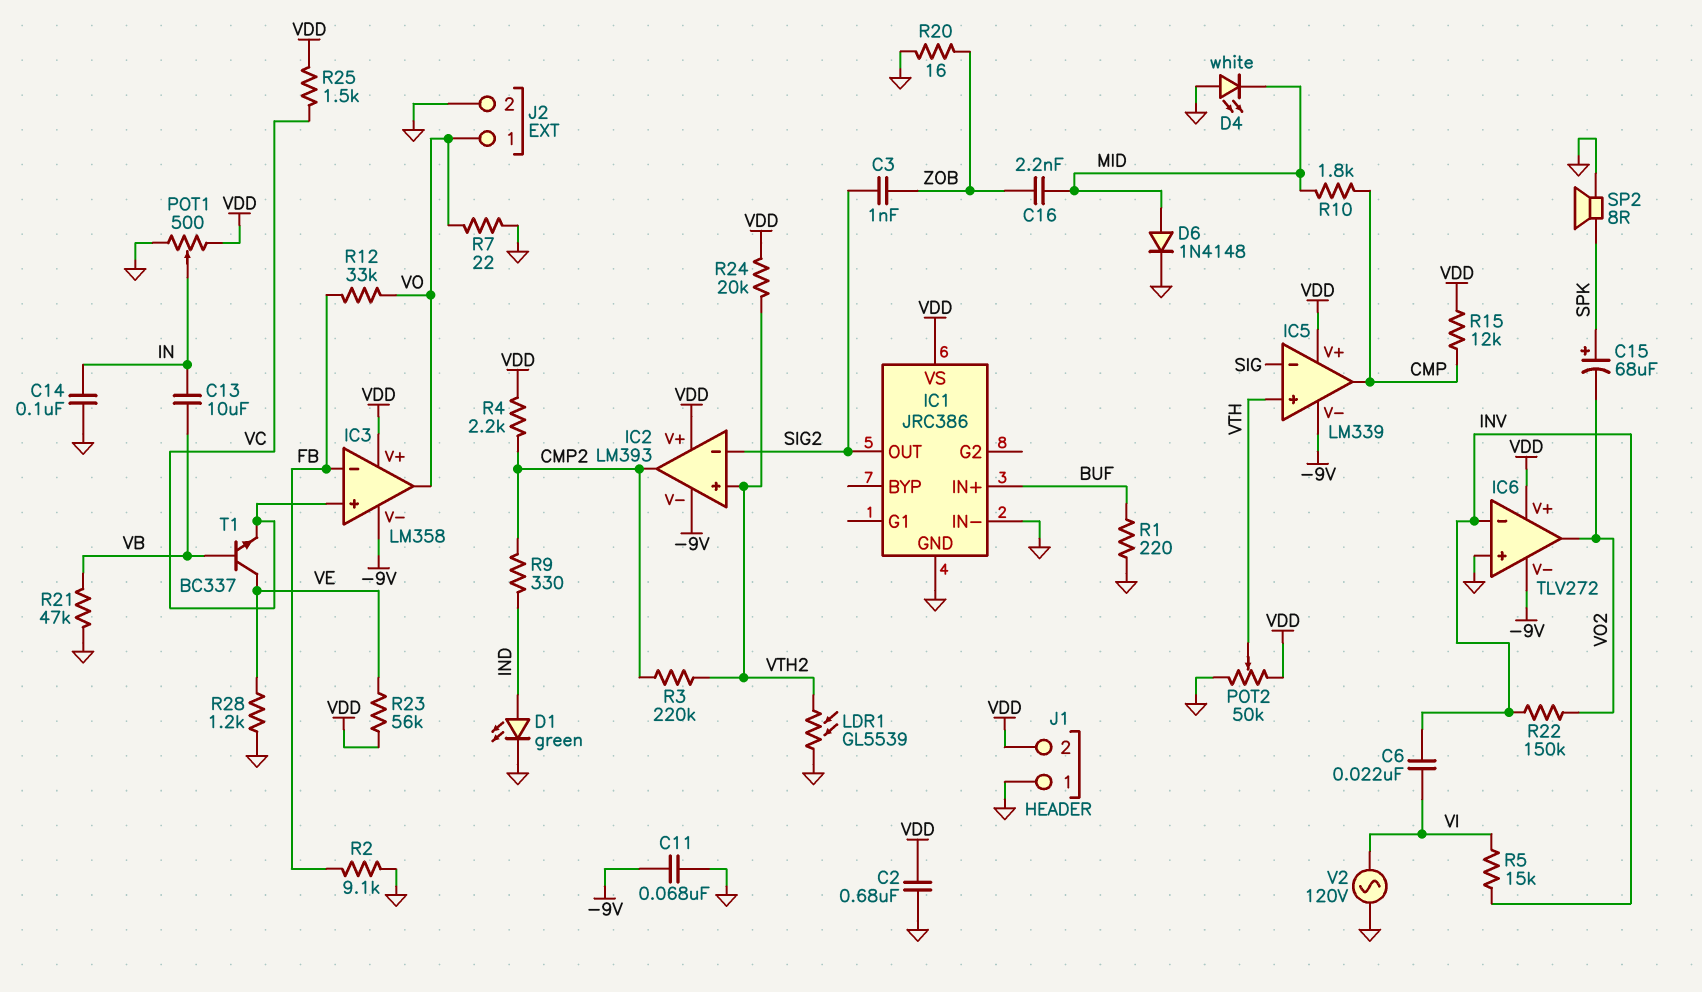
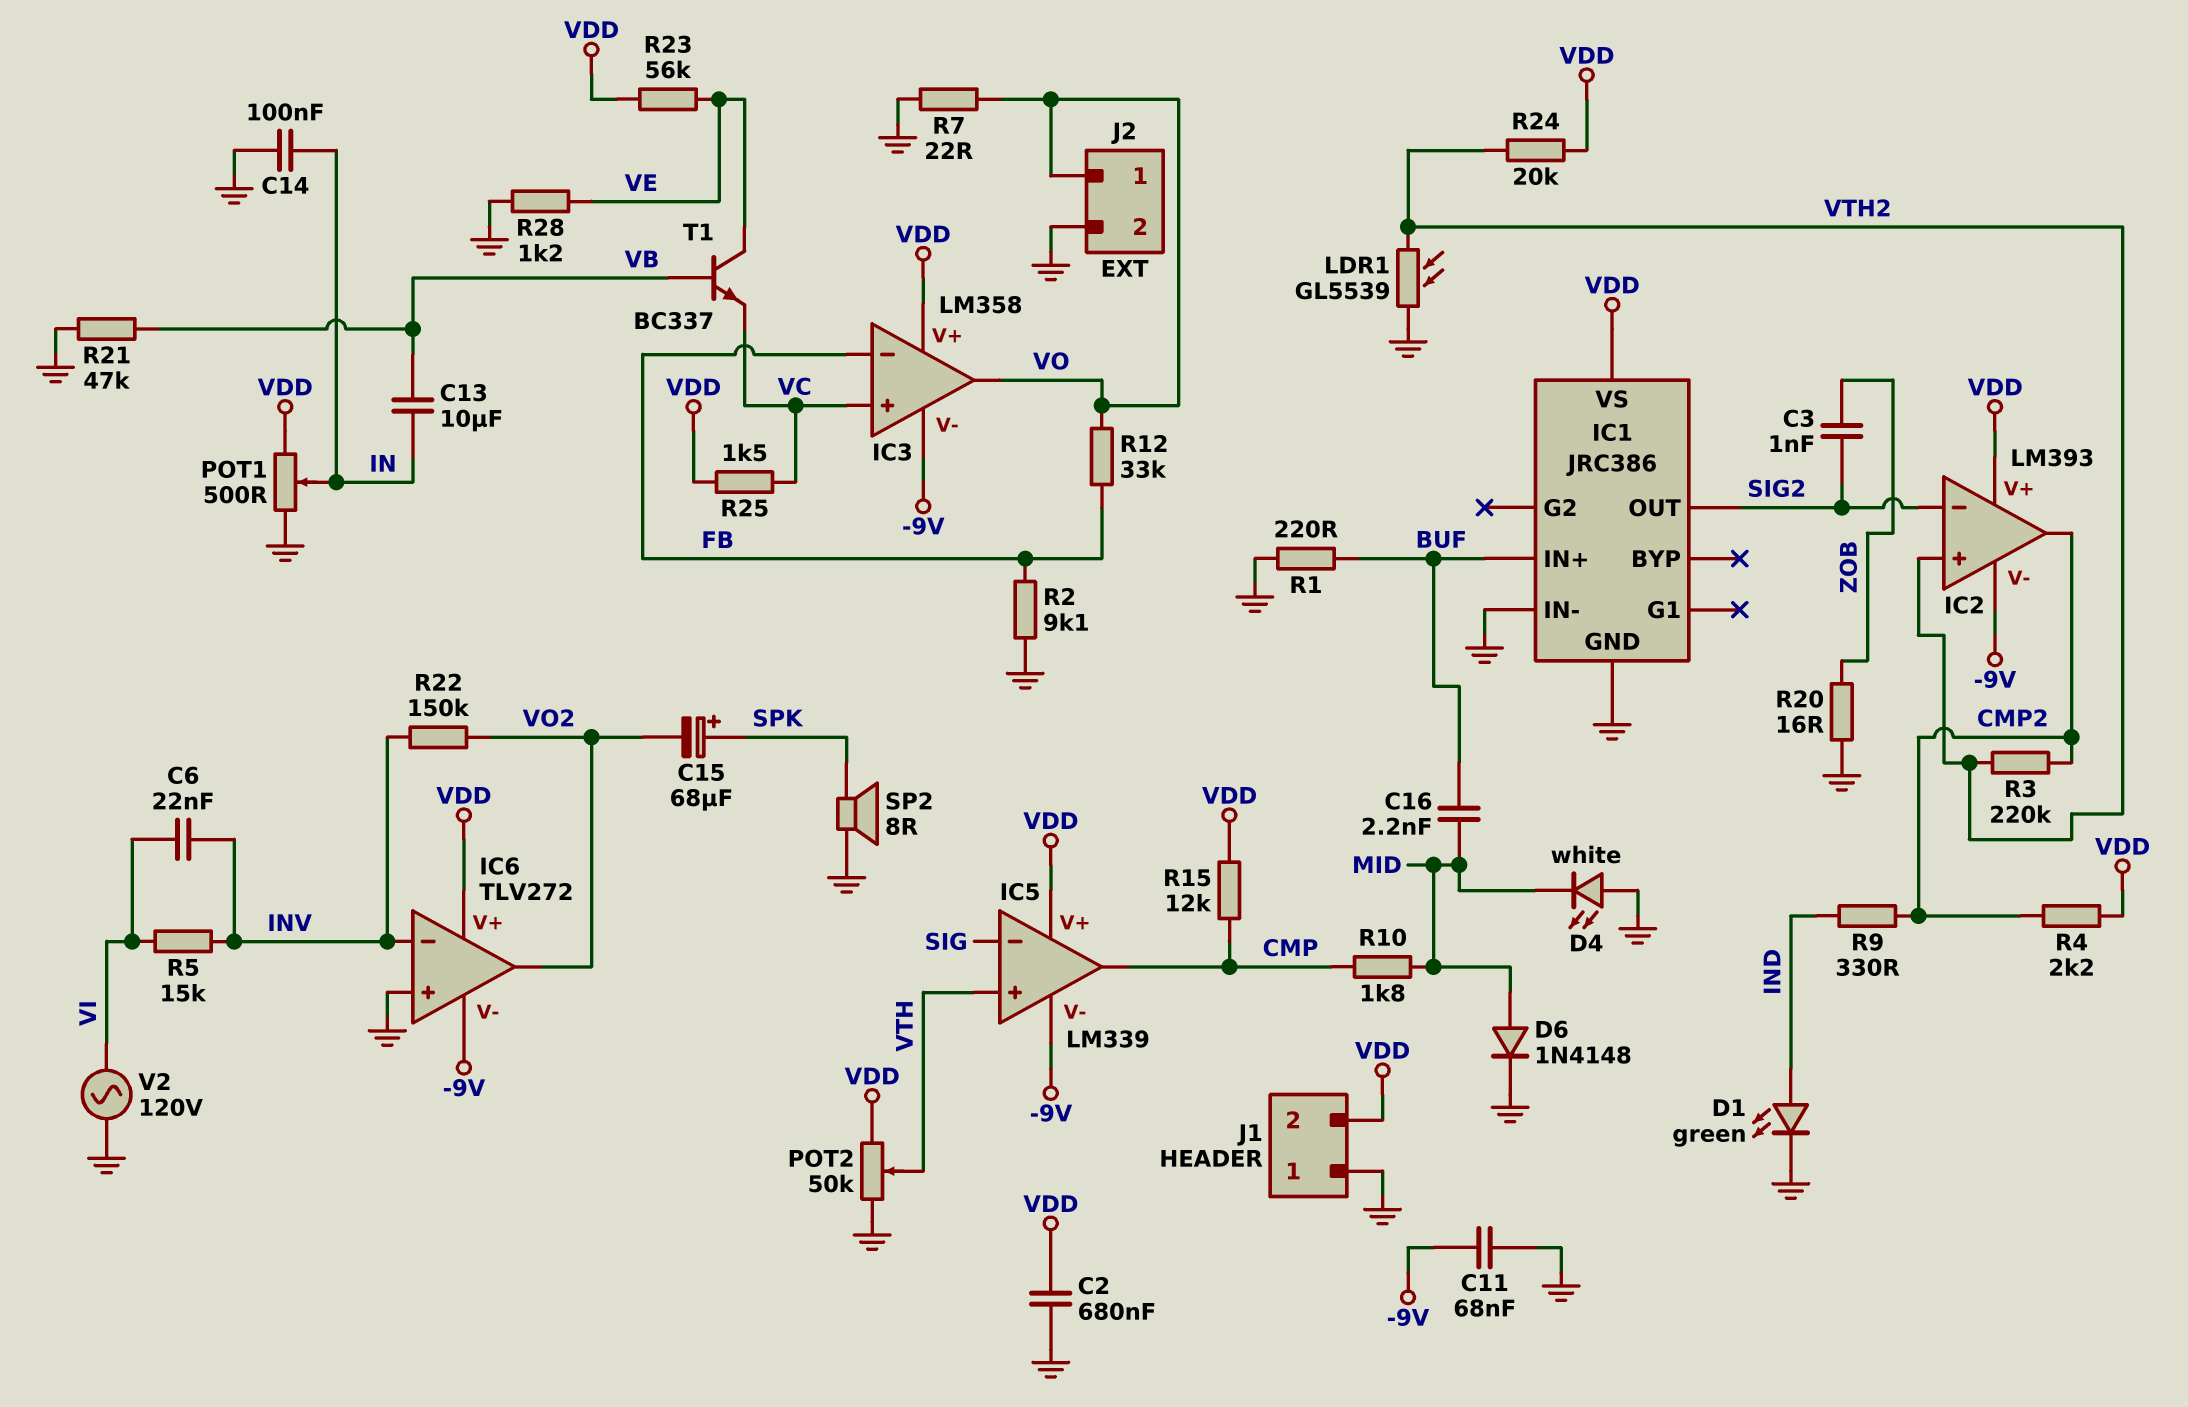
C16: 2.2nF (MID, ZOB) -> 2.2nF (BUF, MID)

